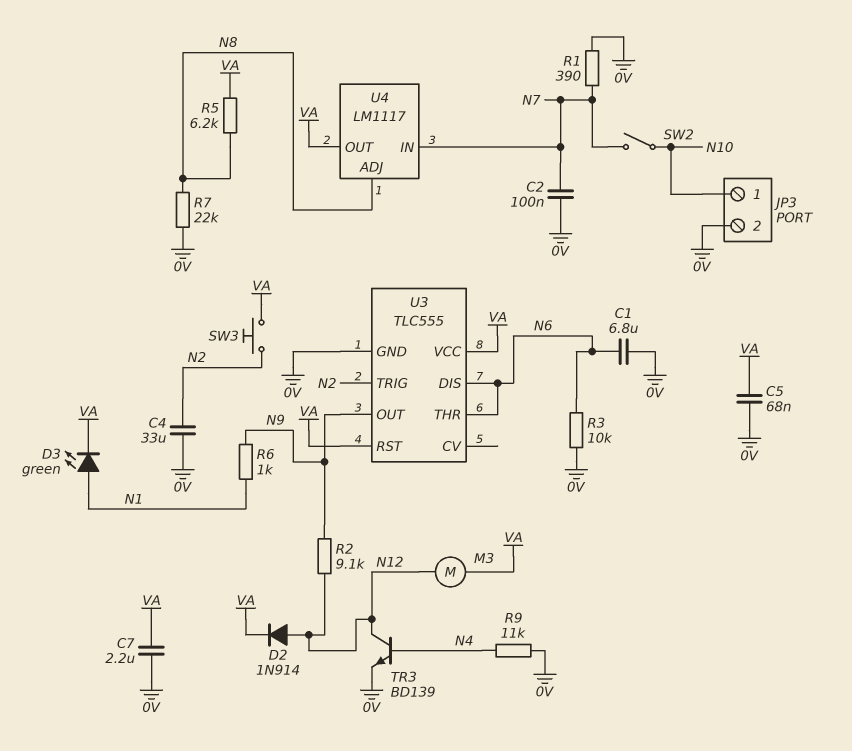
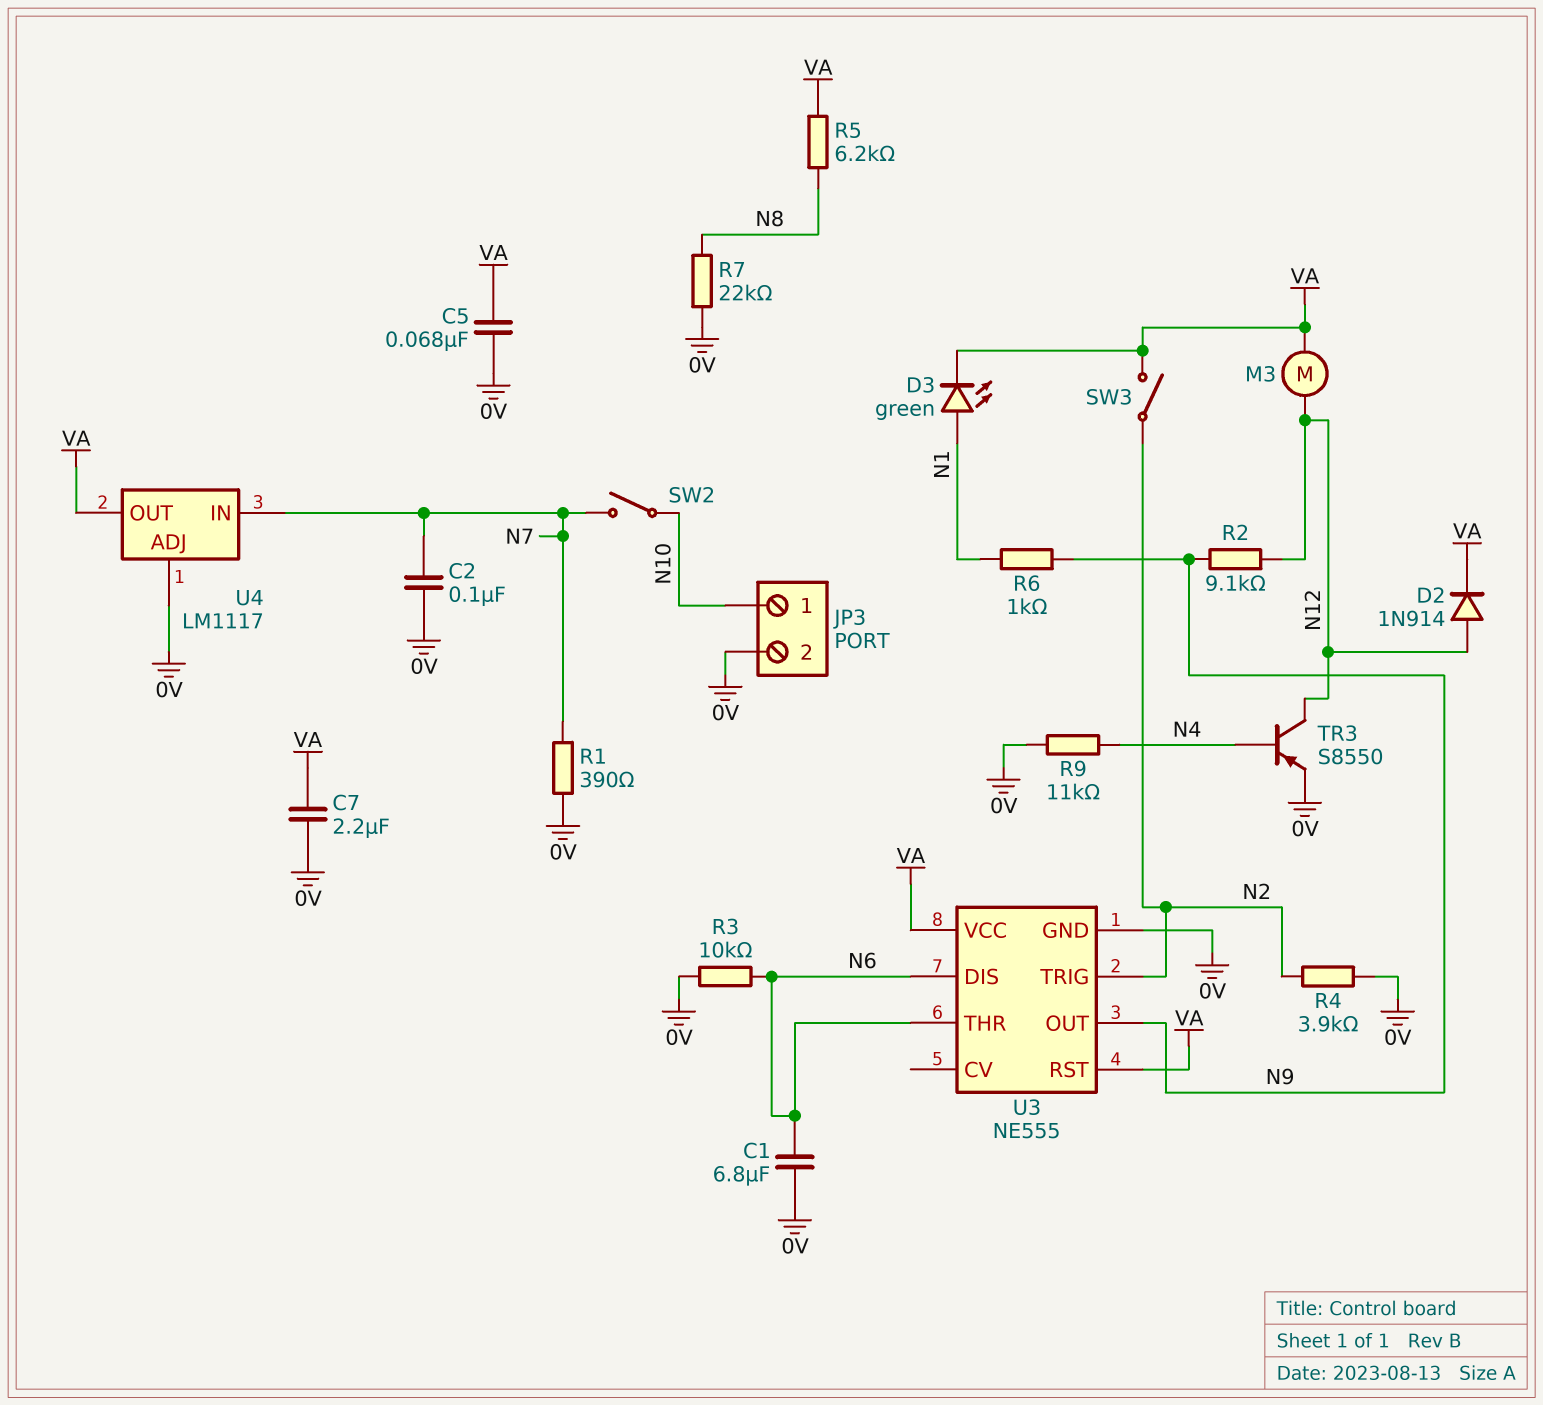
C4: 33uF (0V, N2) -> none
R4: none -> 3.9k (0V, N2)
SW3: button (N2, VA) -> switch (N2, VA)
TR3: NPN BD139 (B N4, C N12, E 0V) -> PNP S8550 (B N4, C N12, E 0V)
U3: TLC555 -> NE555
U4 pin ADJ: N8 -> 0V

